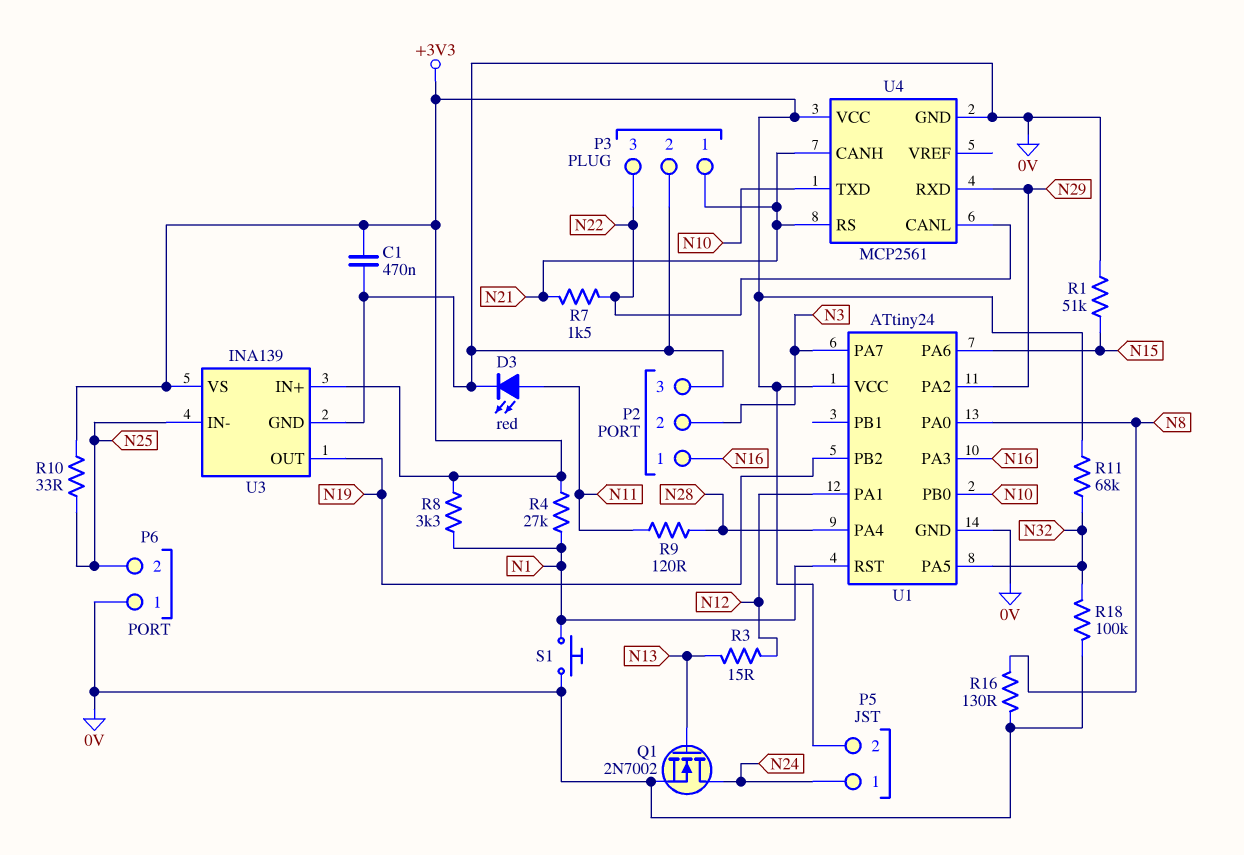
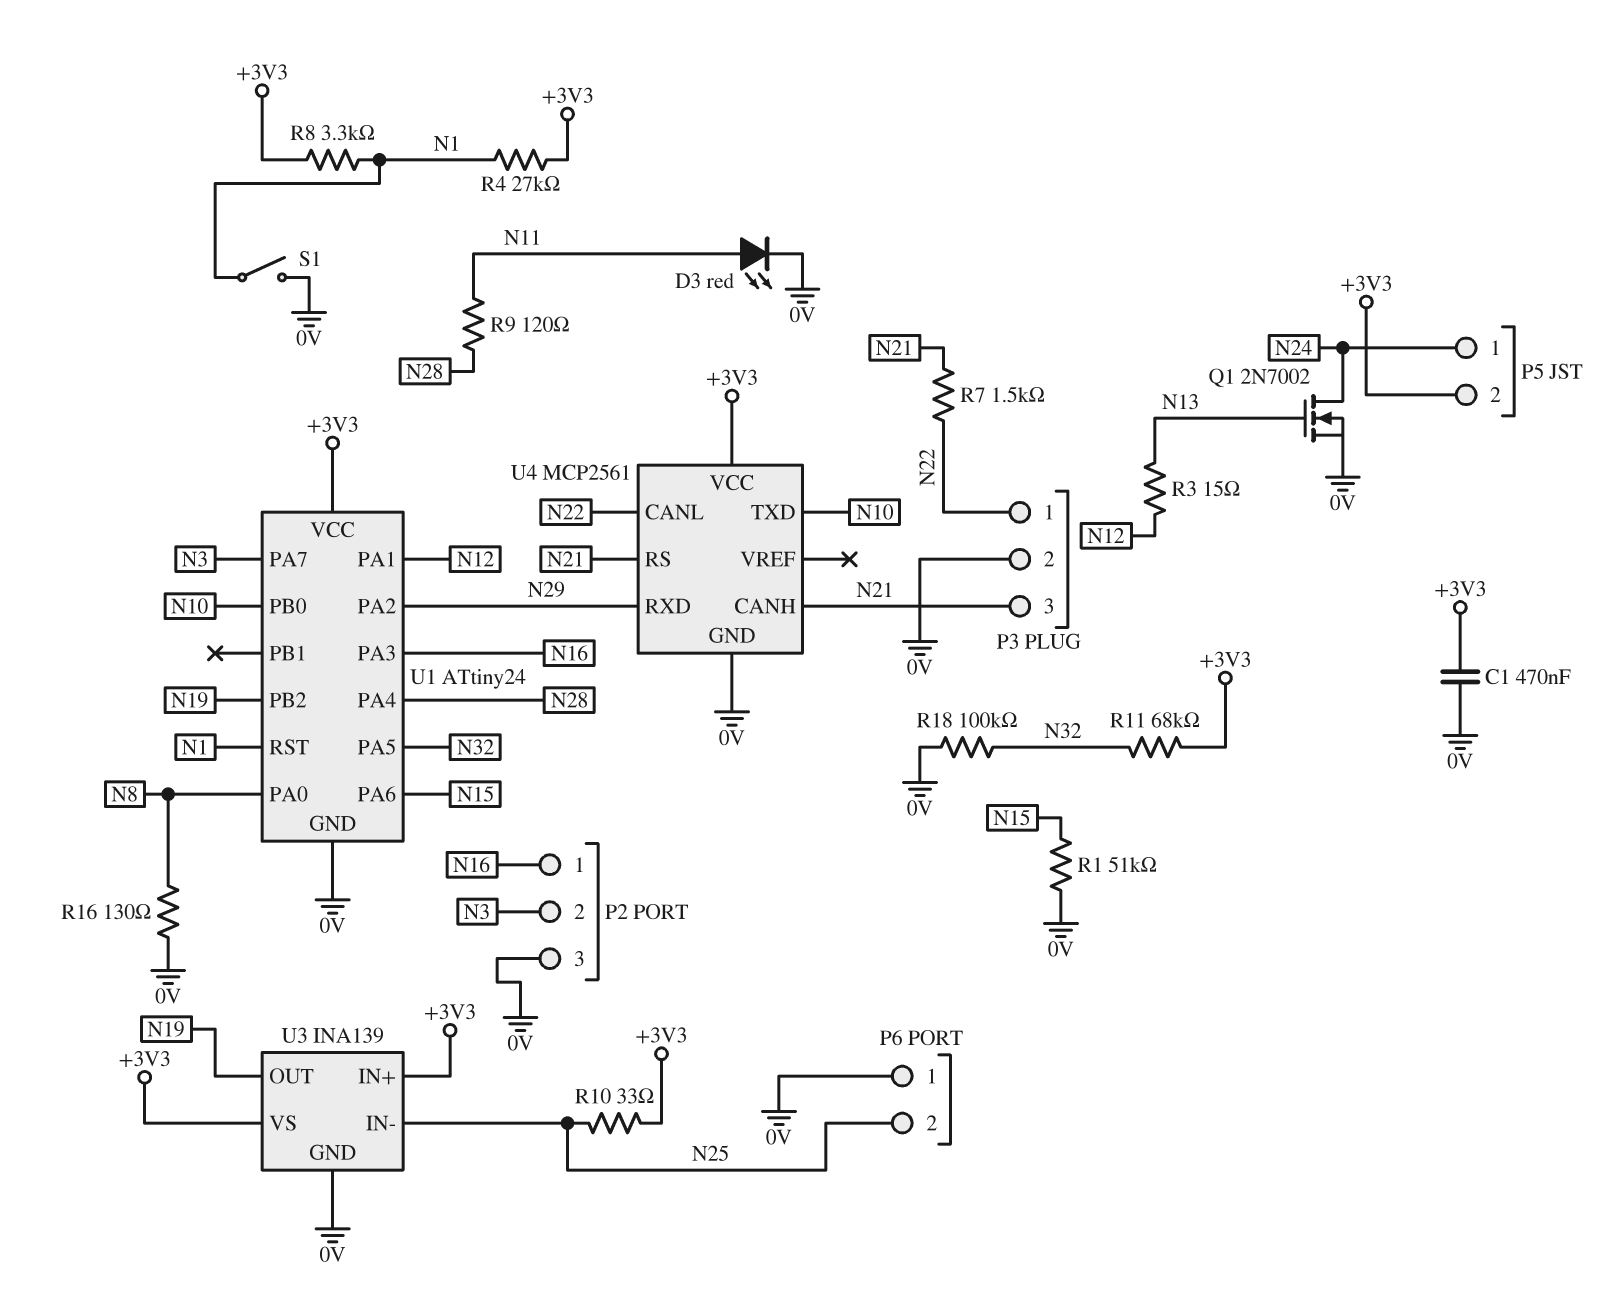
P3 pin 1: N21 -> N22
P3 pin 3: N22 -> N21
S1: button (0V, N1) -> switch (0V, N1)

